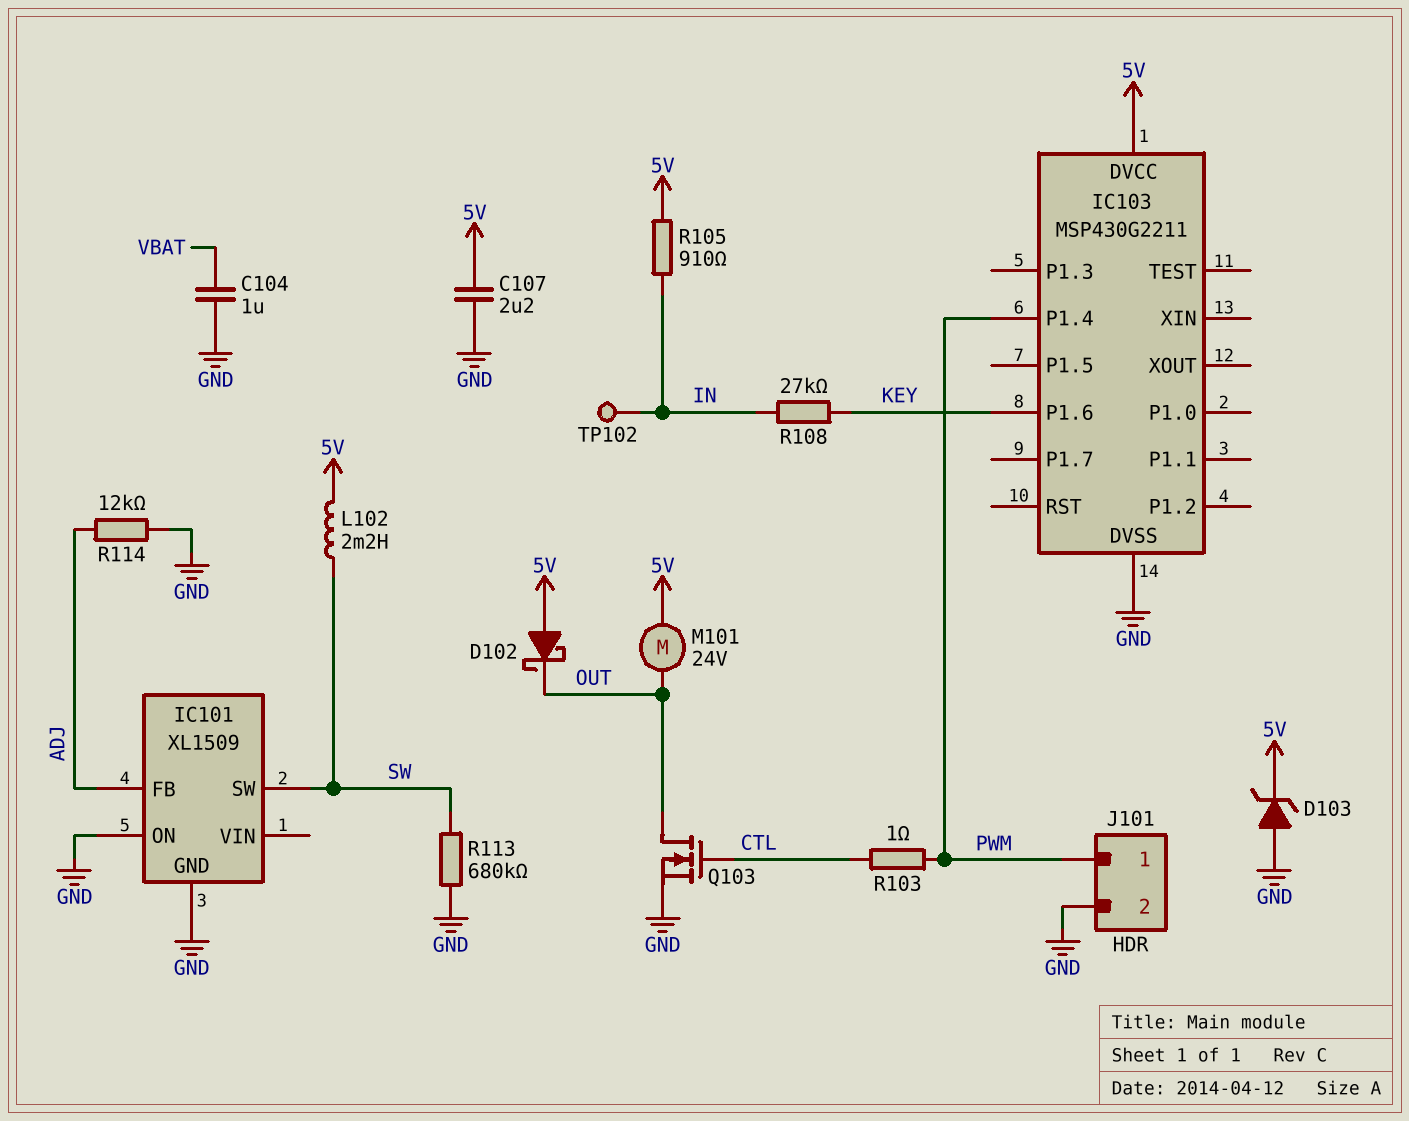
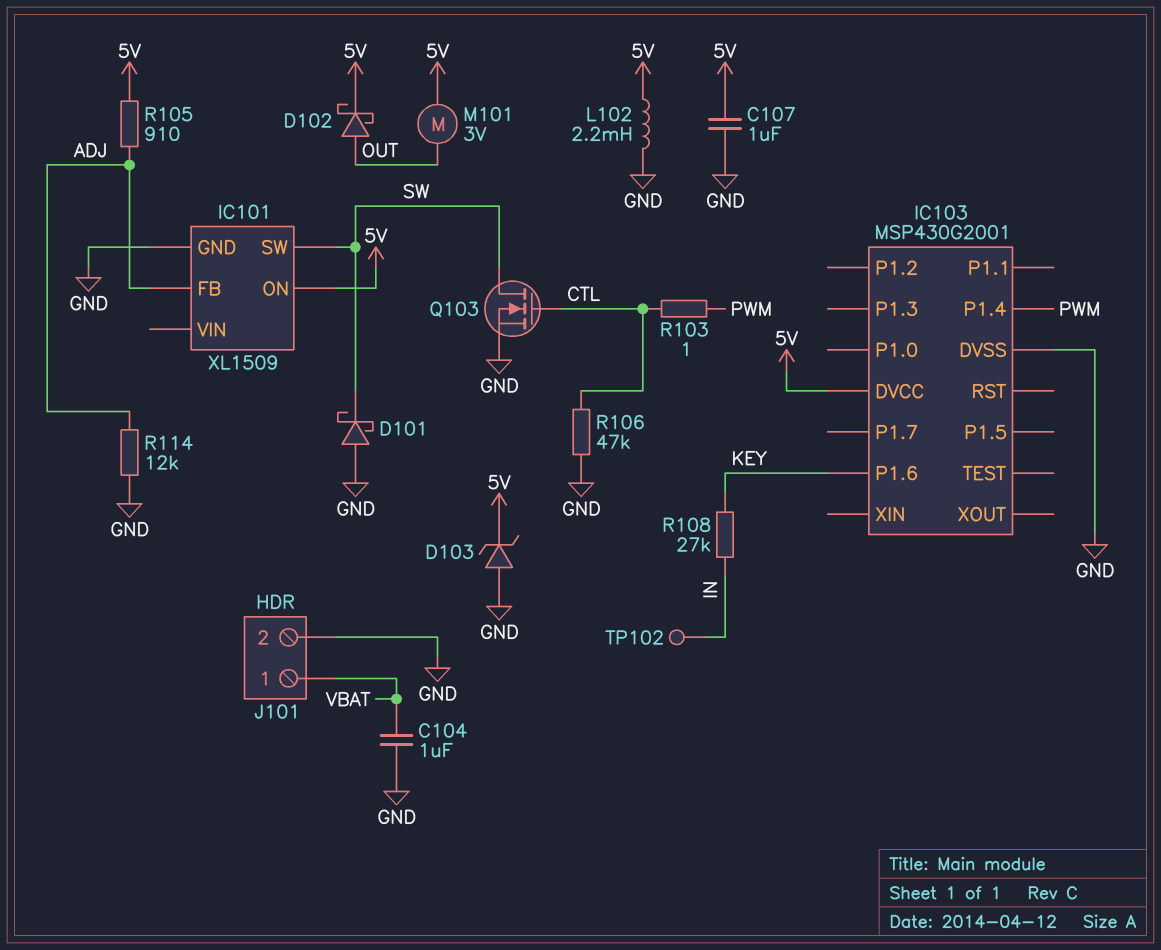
C107: 2.2uF (5V, GND) -> 1uF (5V, GND)
D101: none -> schottky (A GND, K SW)
D102: schottky (A 5V, K OUT) -> schottky (A OUT, K 5V)
IC101 pin ON: GND -> 5V
IC103: MSP430G2211 -> MSP430G2001
J101 pin 1: PWM -> VBAT
L102: 2.2mH (5V, SW) -> 2.2mH (5V, GND)
M101: motor 24V (5V, OUT) -> motor 3V (5V, OUT)
Q103: NMOS (G CTL, D OUT, S GND) -> NMOS (G CTL, D SW, S GND)
R105: 910 (5V, IN) -> 910 (5V, ADJ)
R106: none -> 47k (CTL, GND)
R113: 680k (GND, SW) -> none

